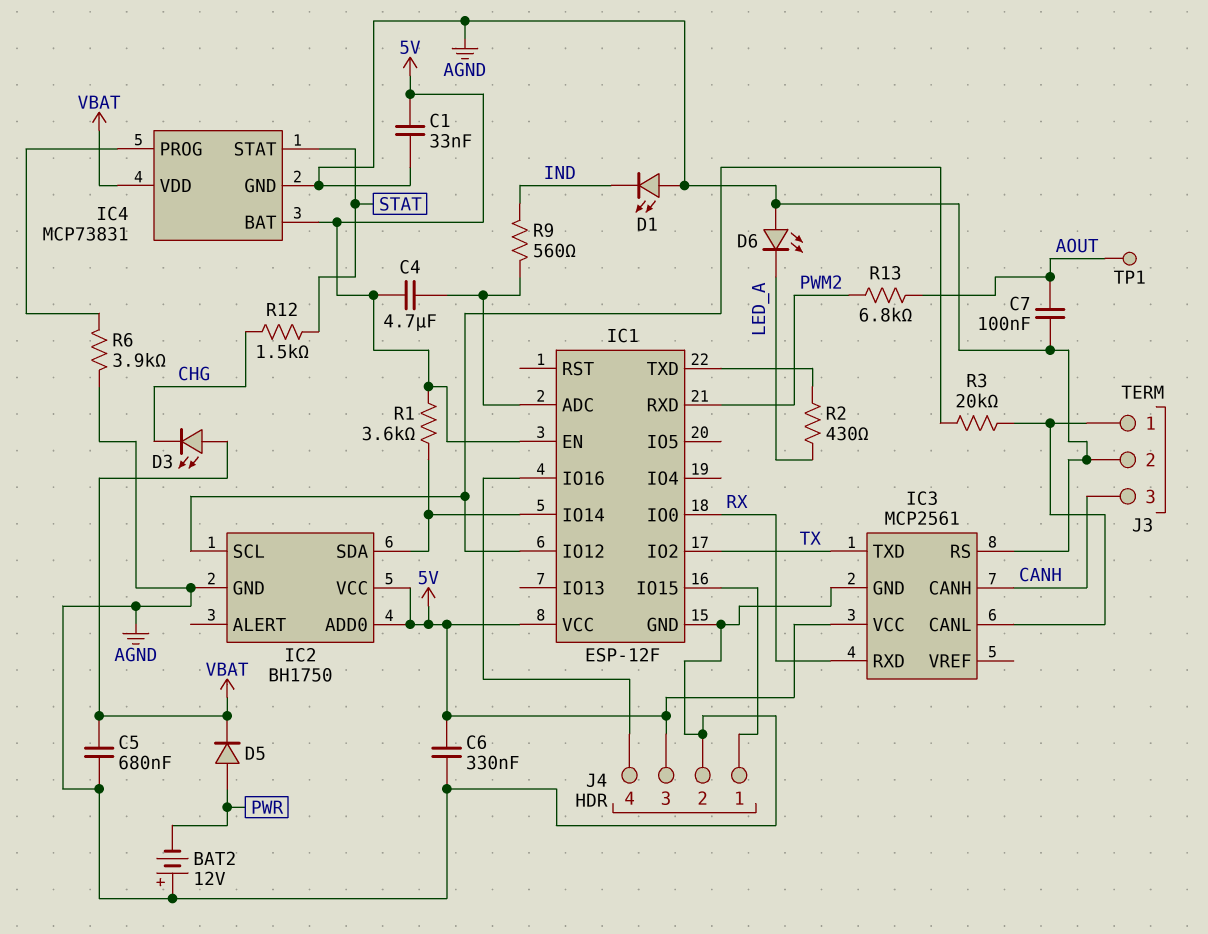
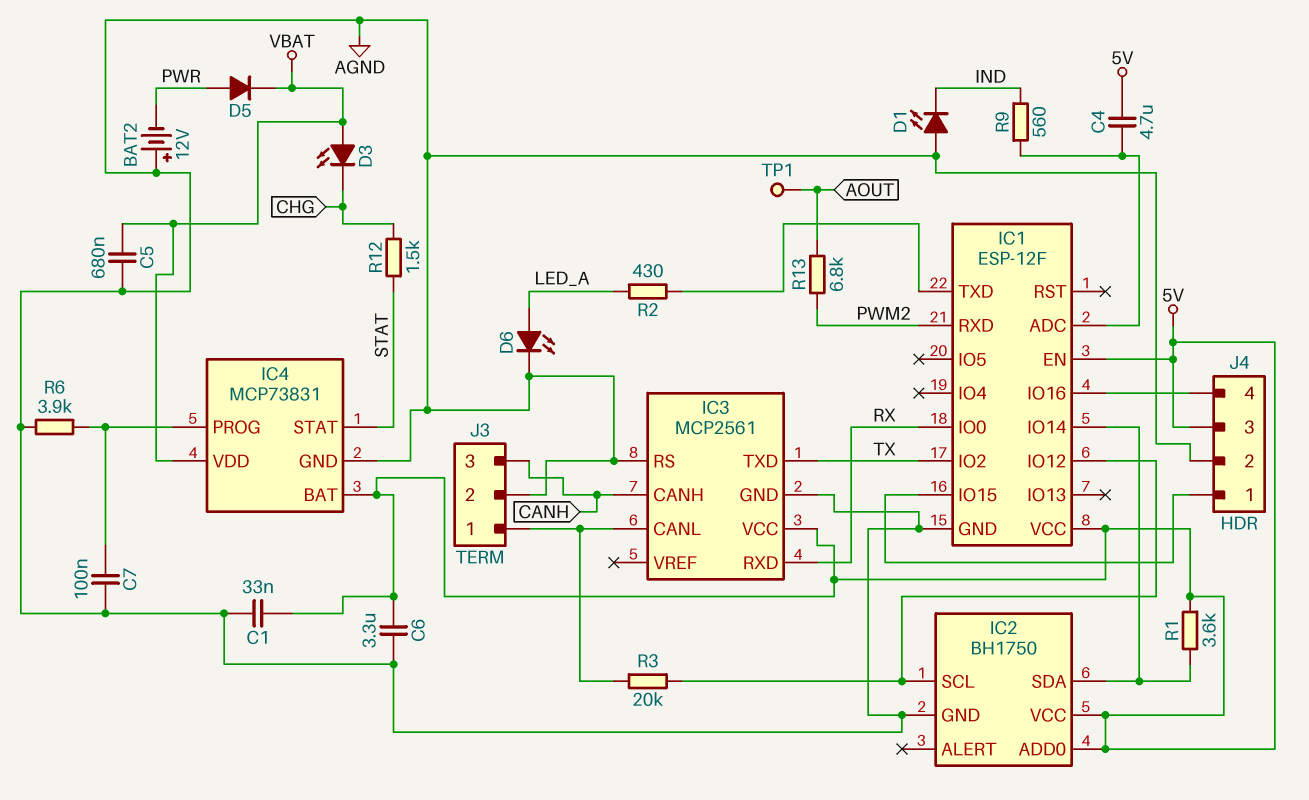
C6: 330nF (5V, AGND) -> 3.3uF (5V, AGND)
C7: 100nF (AGND, AOUT) -> 100nF (AGND, IC4/PROG)
D6: LED (A AGND, K LED_A) -> LED (A LED_A, K AGND)

